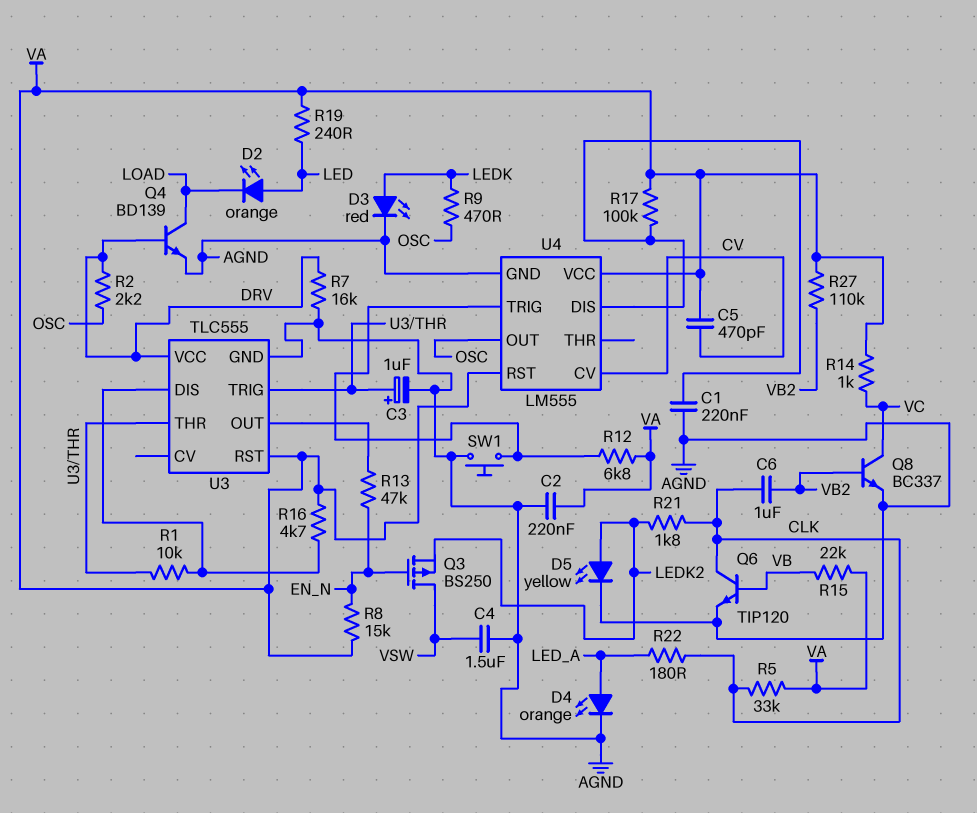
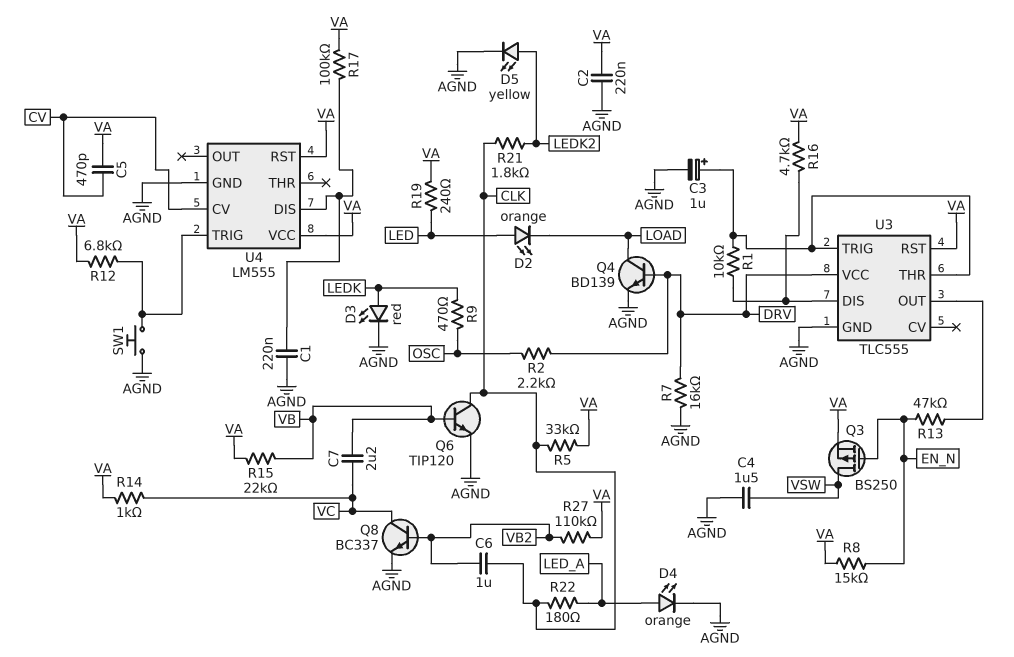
C7: none -> 2.2uF (VB, VC)
Q3: PMOS BS250 (G EN_N, D VSW, S LEDK2) -> PMOS BS250 (G EN_N, D VSW, S VA)
U4 pin OUT: OSC -> none

